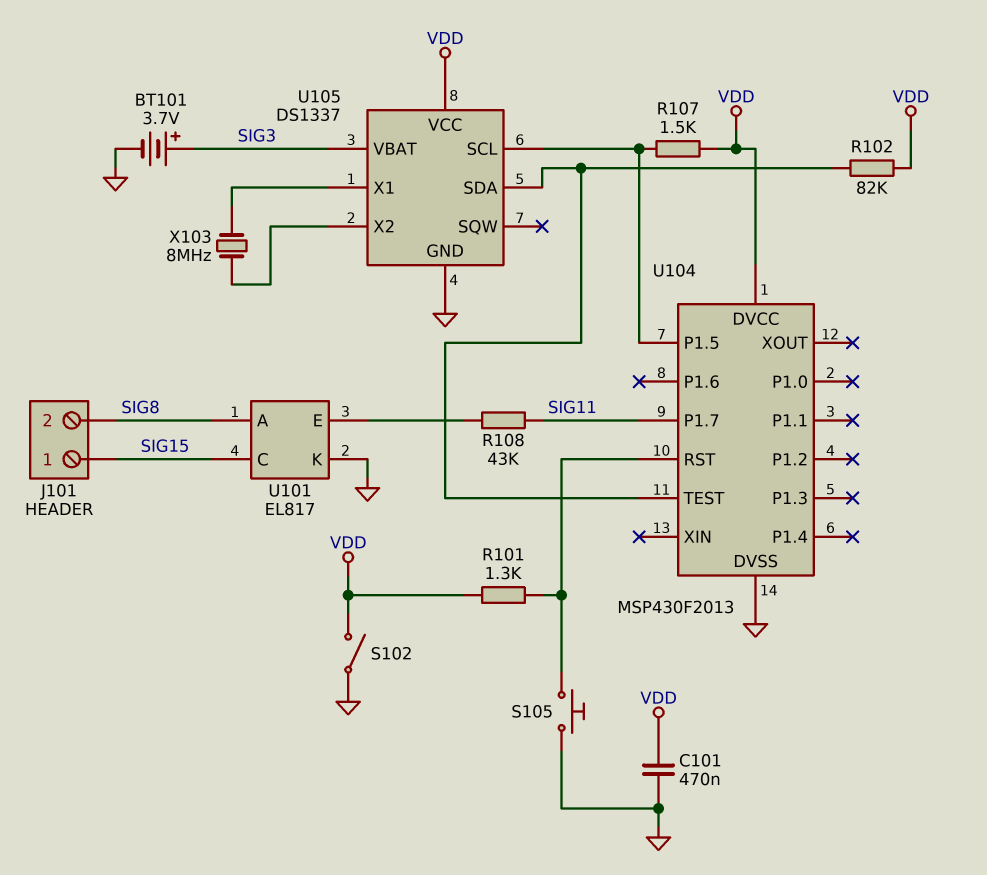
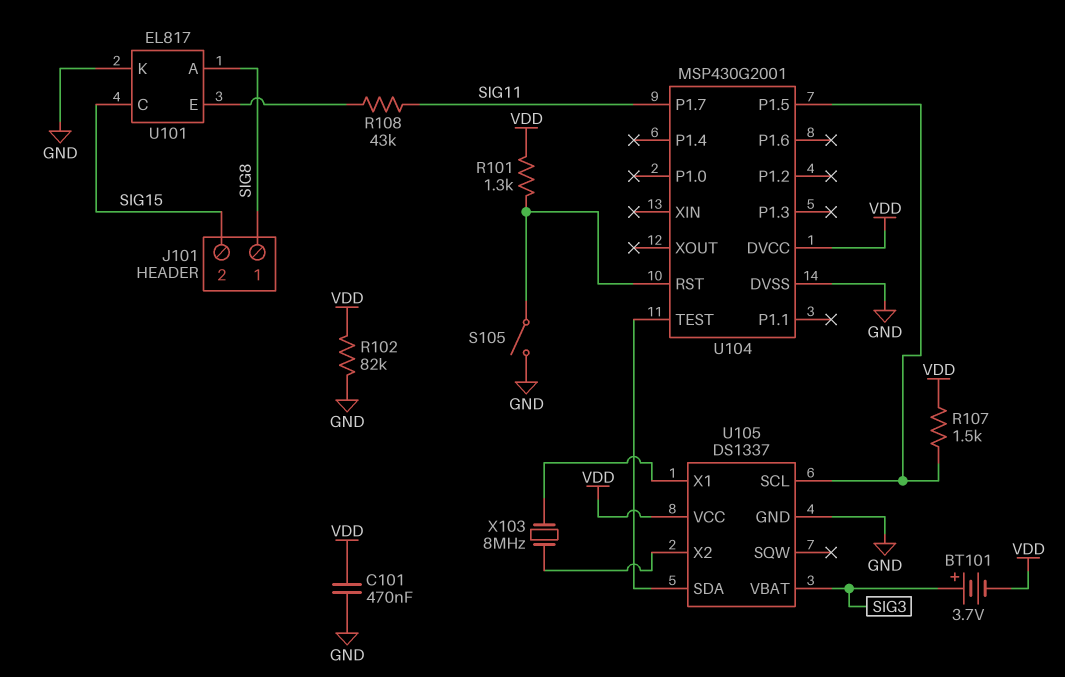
BT101: 3.7V (plus SIG3, minus GND) -> 3.7V (plus SIG3, minus VDD)
J101 pin 1: SIG15 -> SIG8
J101 pin 2: SIG8 -> SIG15
R102: 82k (U104/TEST, VDD) -> 82k (GND, VDD)
S102: switch (GND, VDD) -> none
S105: button (GND, U104/RST) -> switch (GND, U104/RST)
U104: MSP430F2013 -> MSP430G2001

